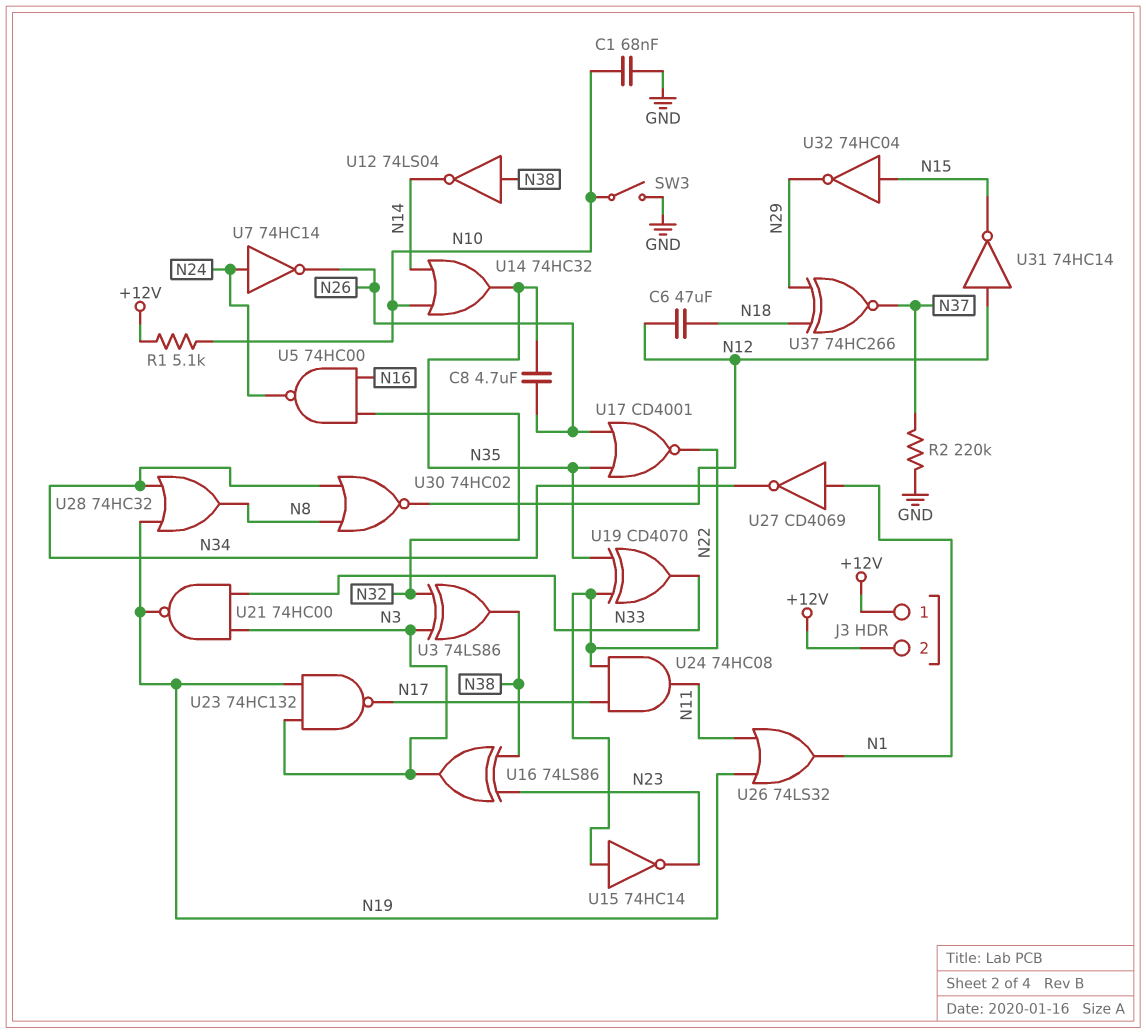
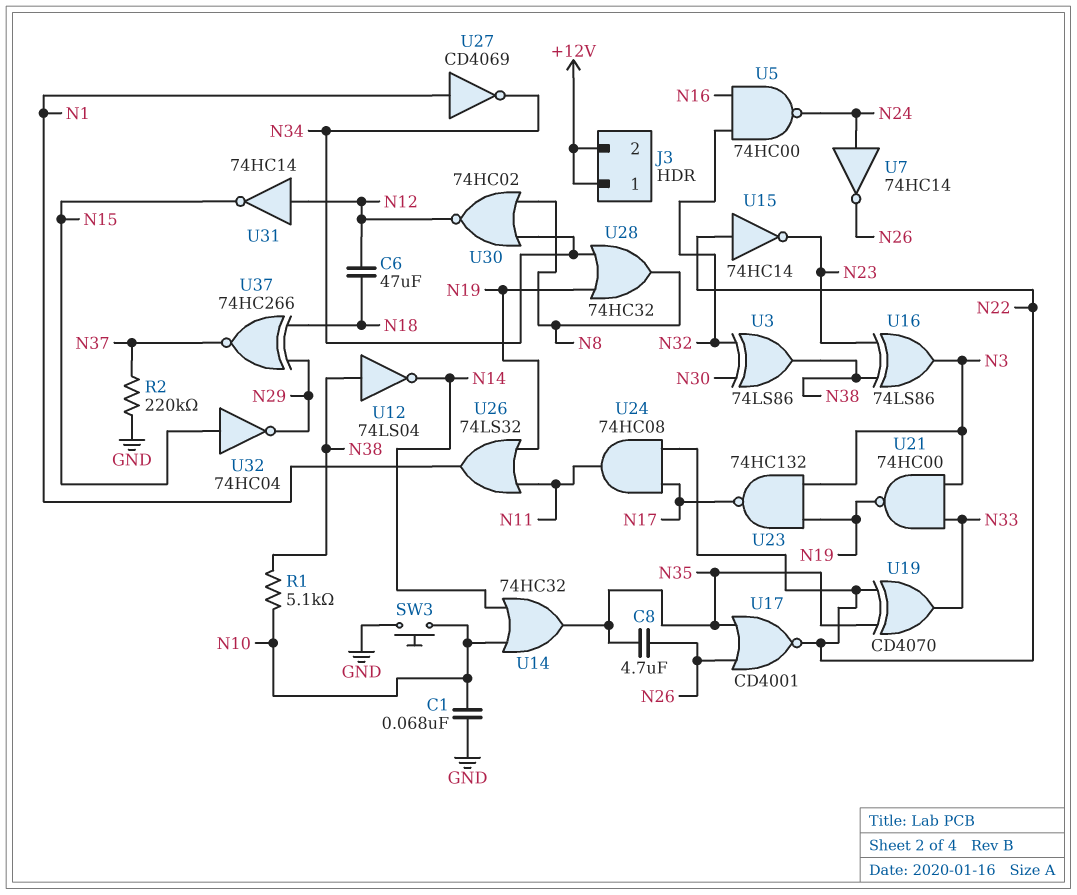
R1: 5.1k (+12V, N10) -> 5.1k (N10, N38)
SW3: switch (GND, N10) -> button (GND, N10)
U3: XOR 74LS86 (in N3, in N32, out N38) -> XOR 74LS86 (in N30, in N32, out N38)

